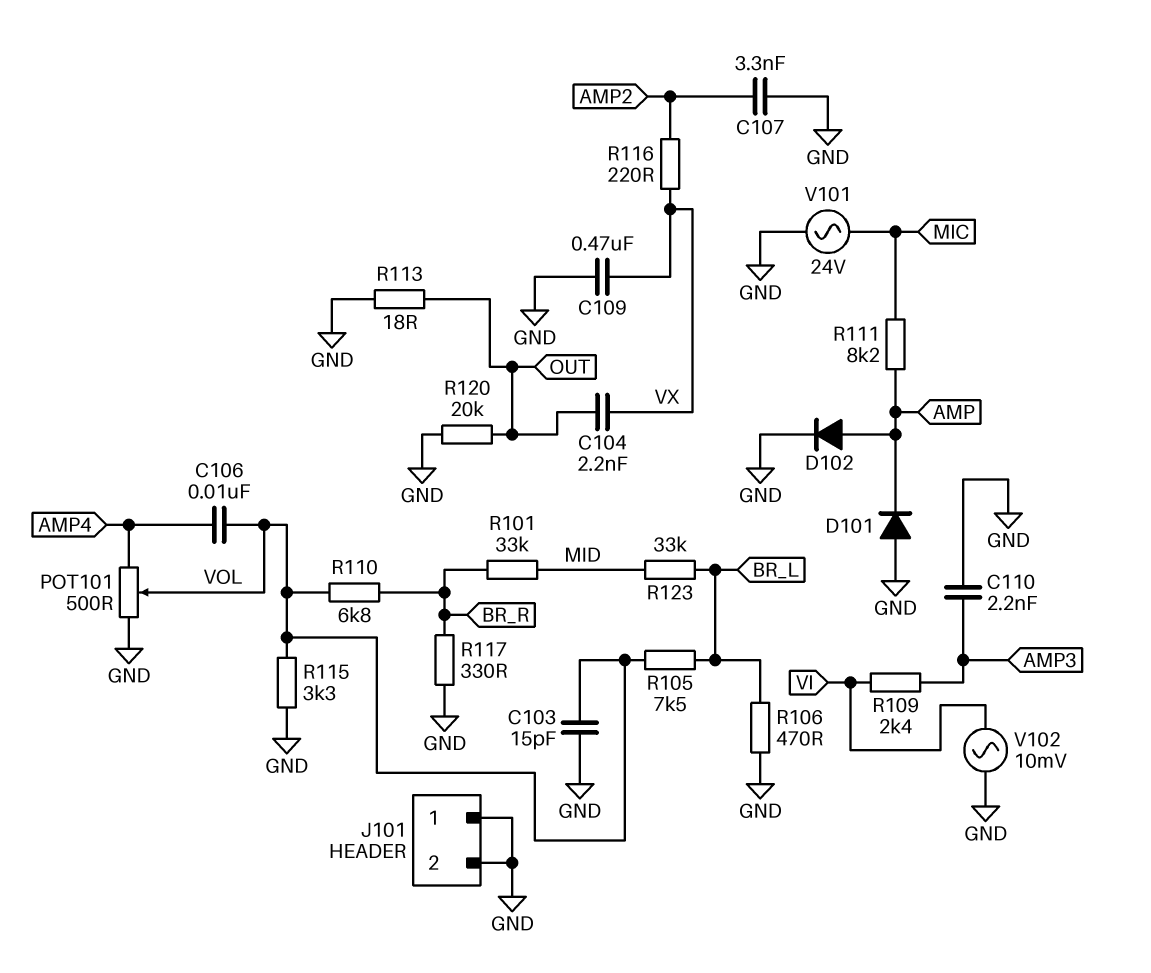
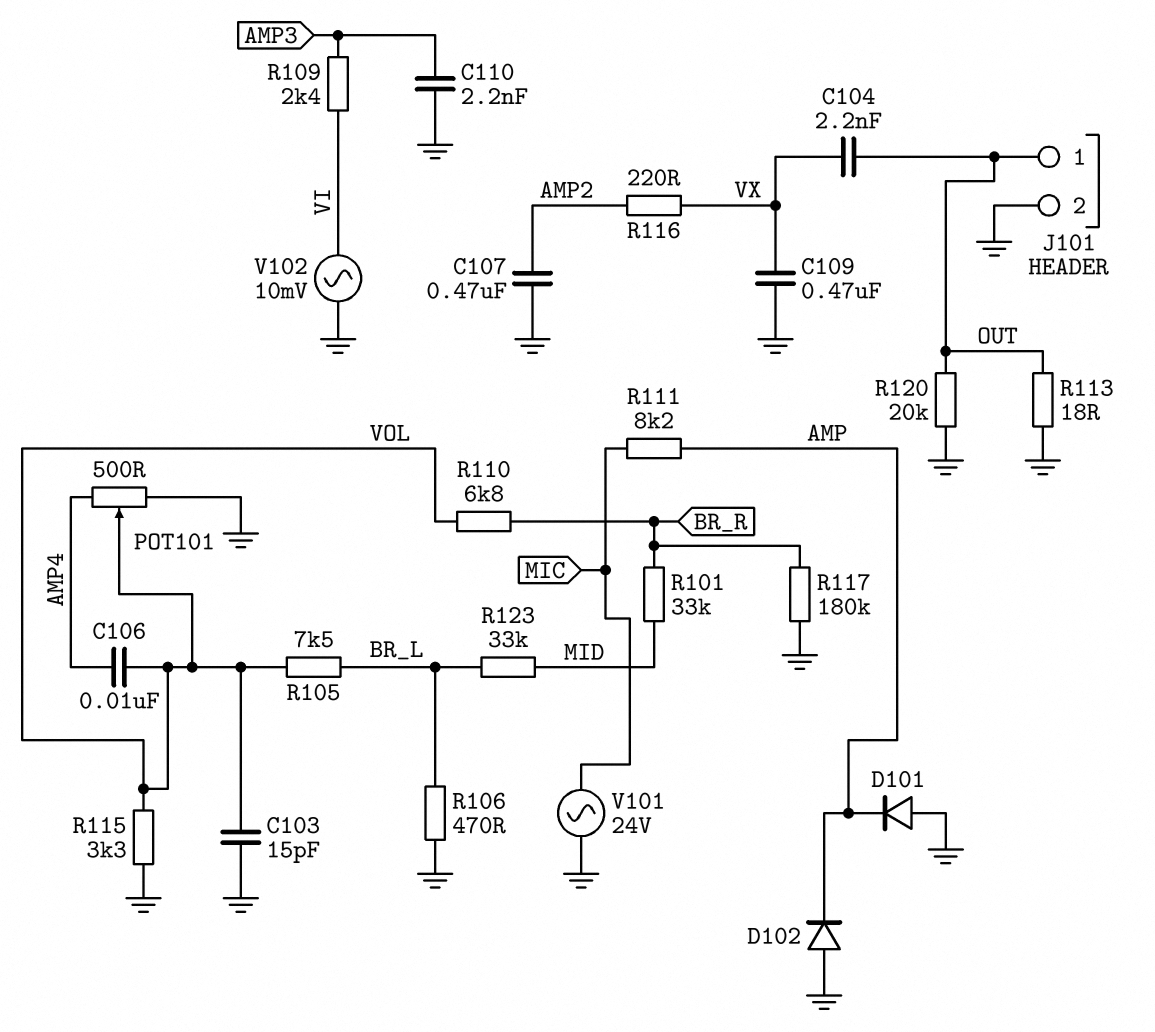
C107: 3.3nF (AMP2, GND) -> 470nF (AMP2, GND)
D102: diode (A AMP, K GND) -> diode (A GND, K AMP)
J101 pin 1: GND -> OUT
R117: 330 (BR_R, GND) -> 180k (BR_R, GND)

